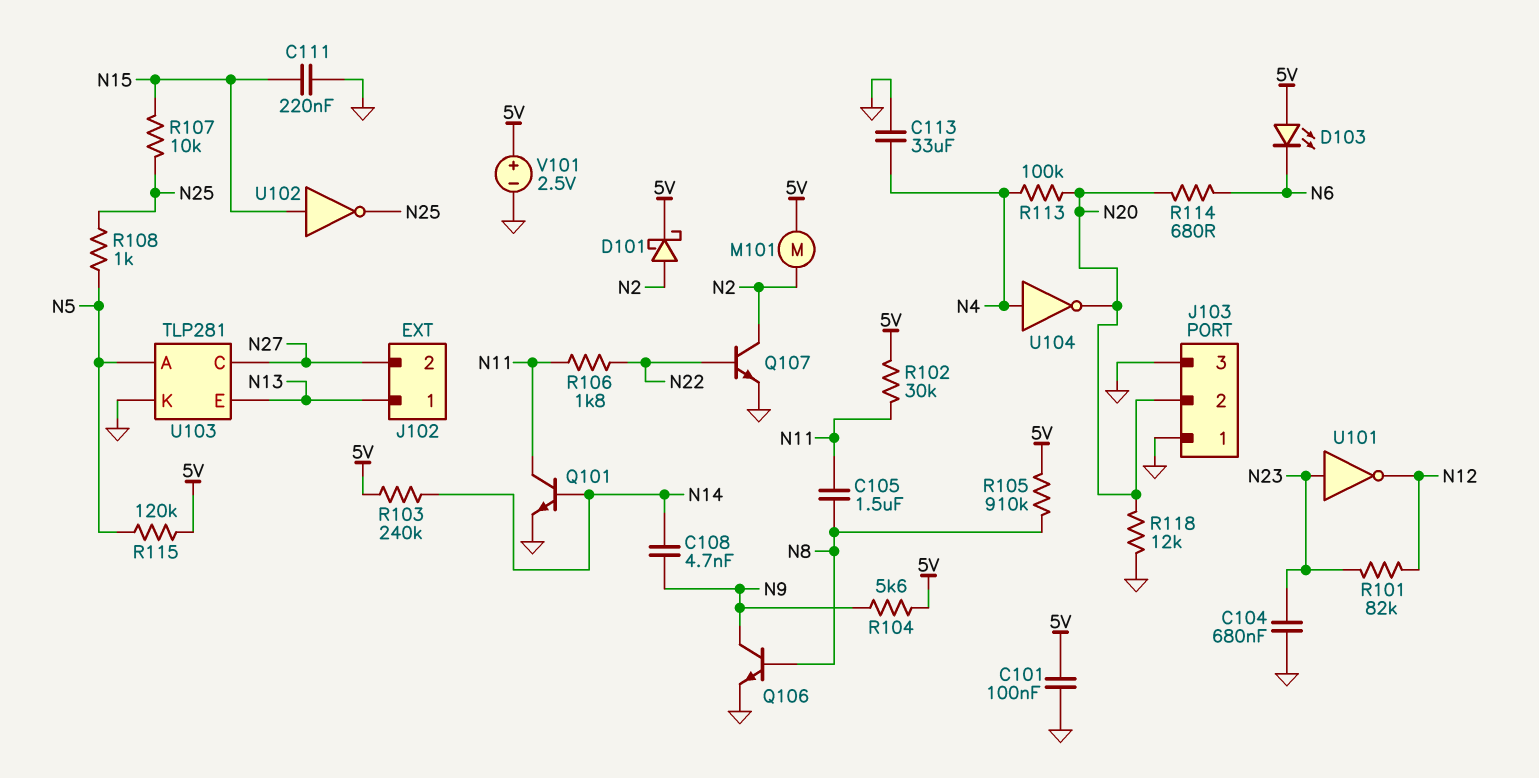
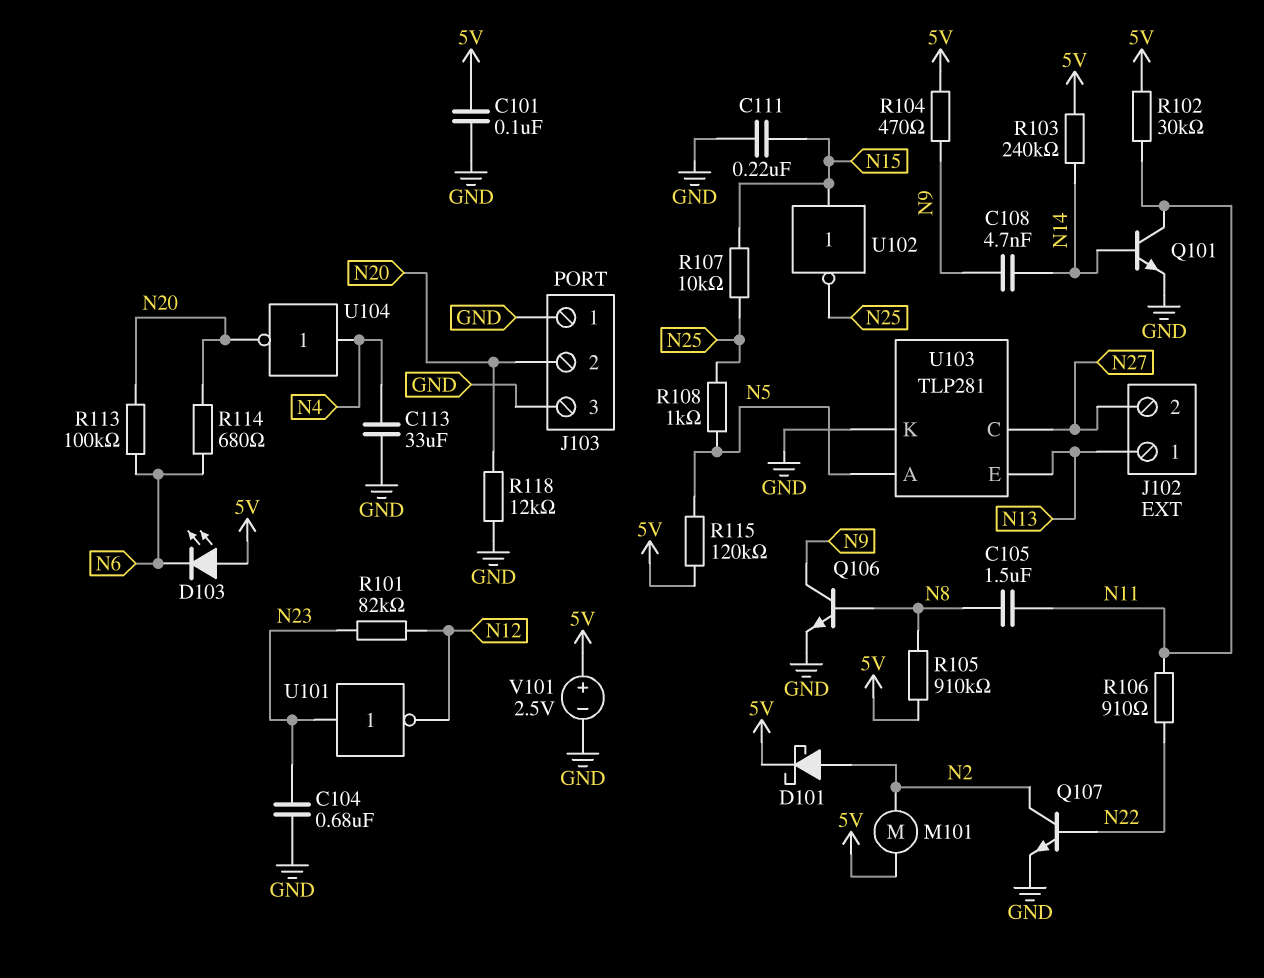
R104: 5.6k (5V, N9) -> 470 (5V, N9)
R106: 1.8k (N11, N22) -> 910 (N11, N22)
R113: 100k (N4, N20) -> 100k (N6, N20)

